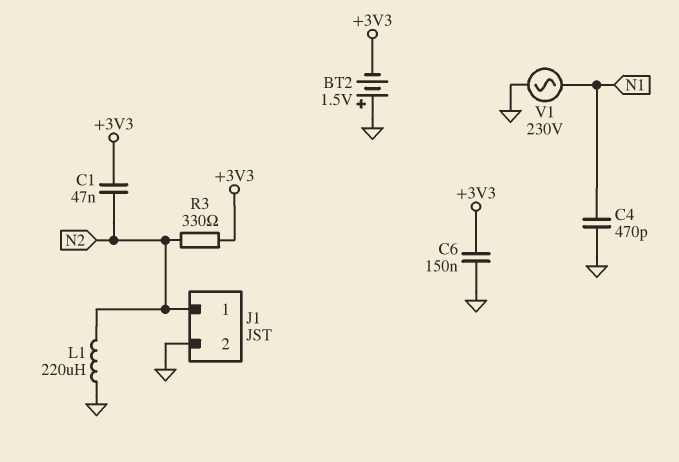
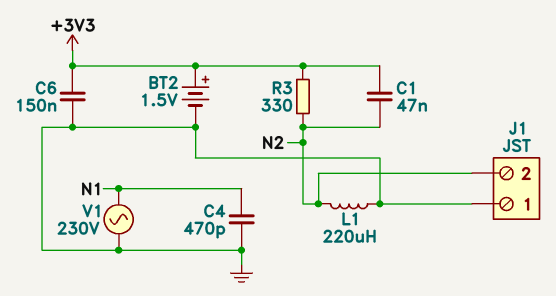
BT2: 1.5V (plus GND, minus +3V3) -> 1.5V (plus +3V3, minus GND)
J1 pin 1: N2 -> GND
J1 pin 2: GND -> N2

